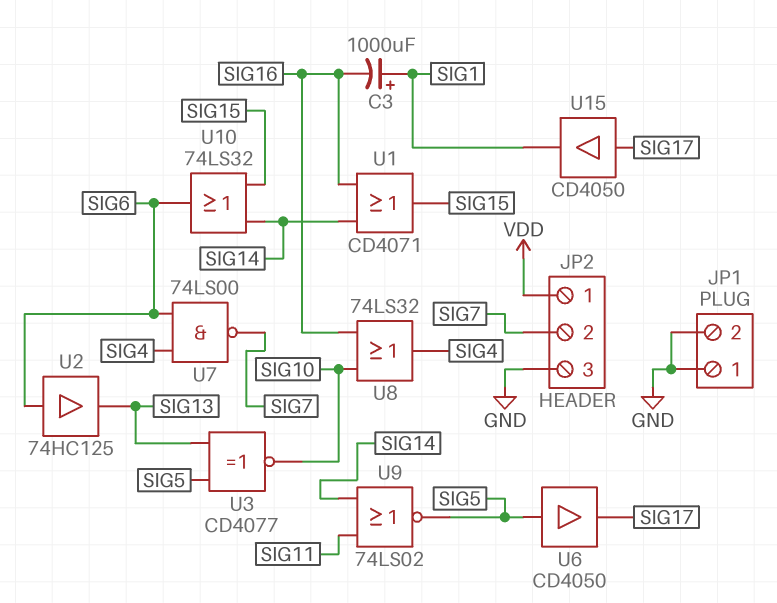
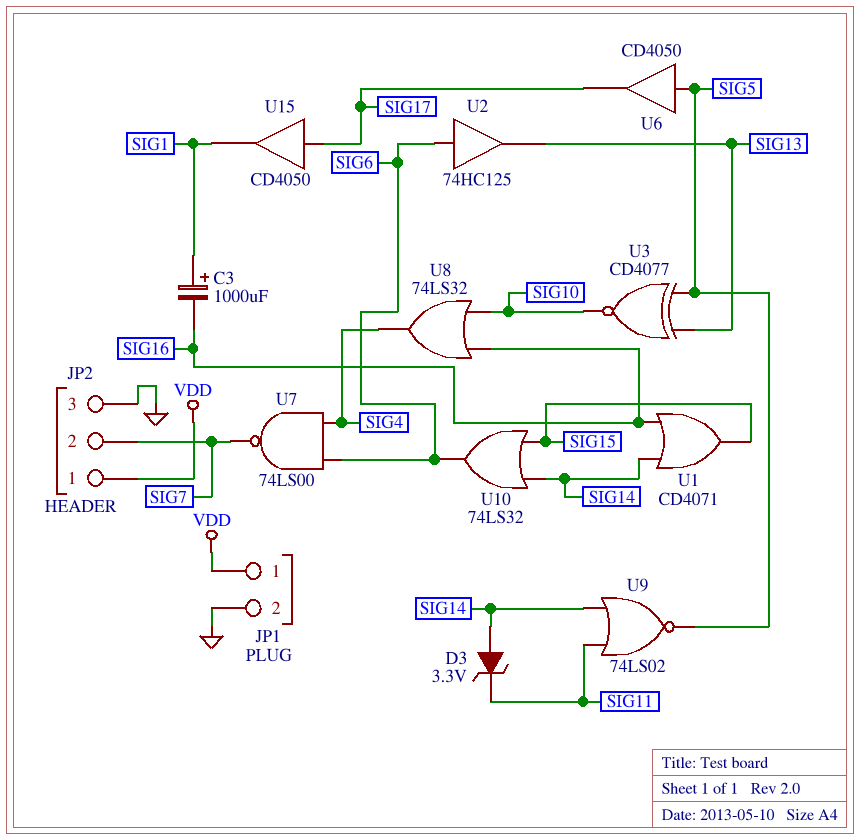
D3: none -> zener 3.3V (A SIG14, K SIG11)
JP1 pin 1: GND -> VDD

